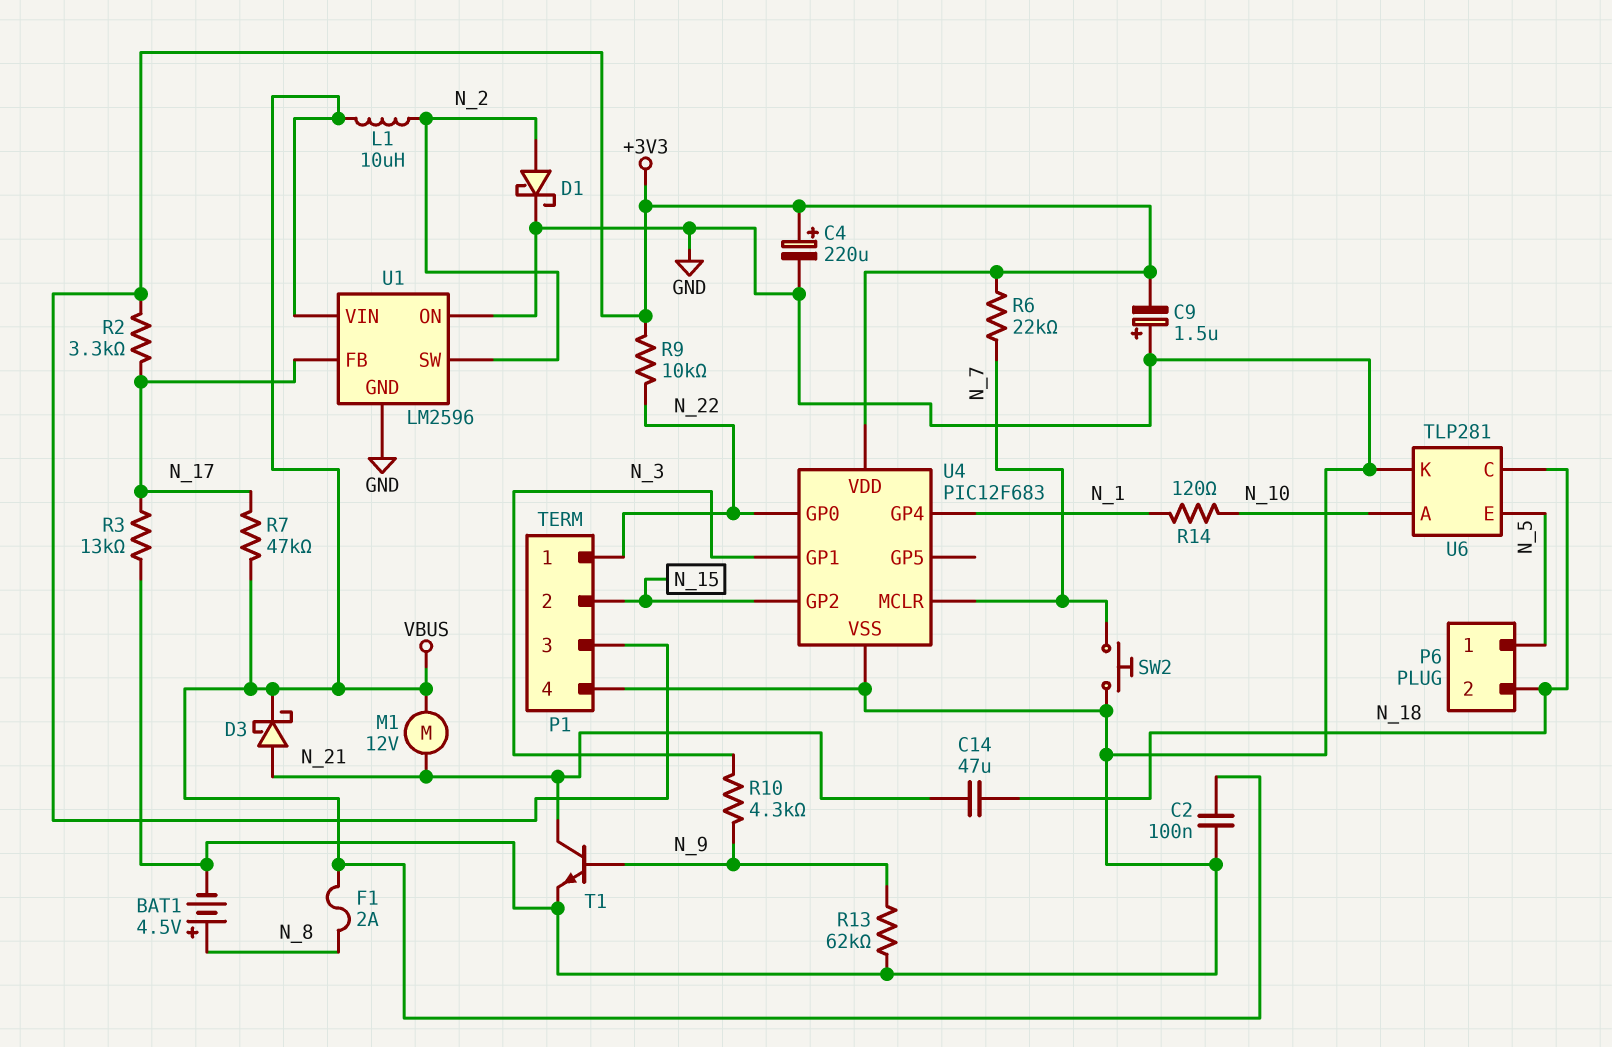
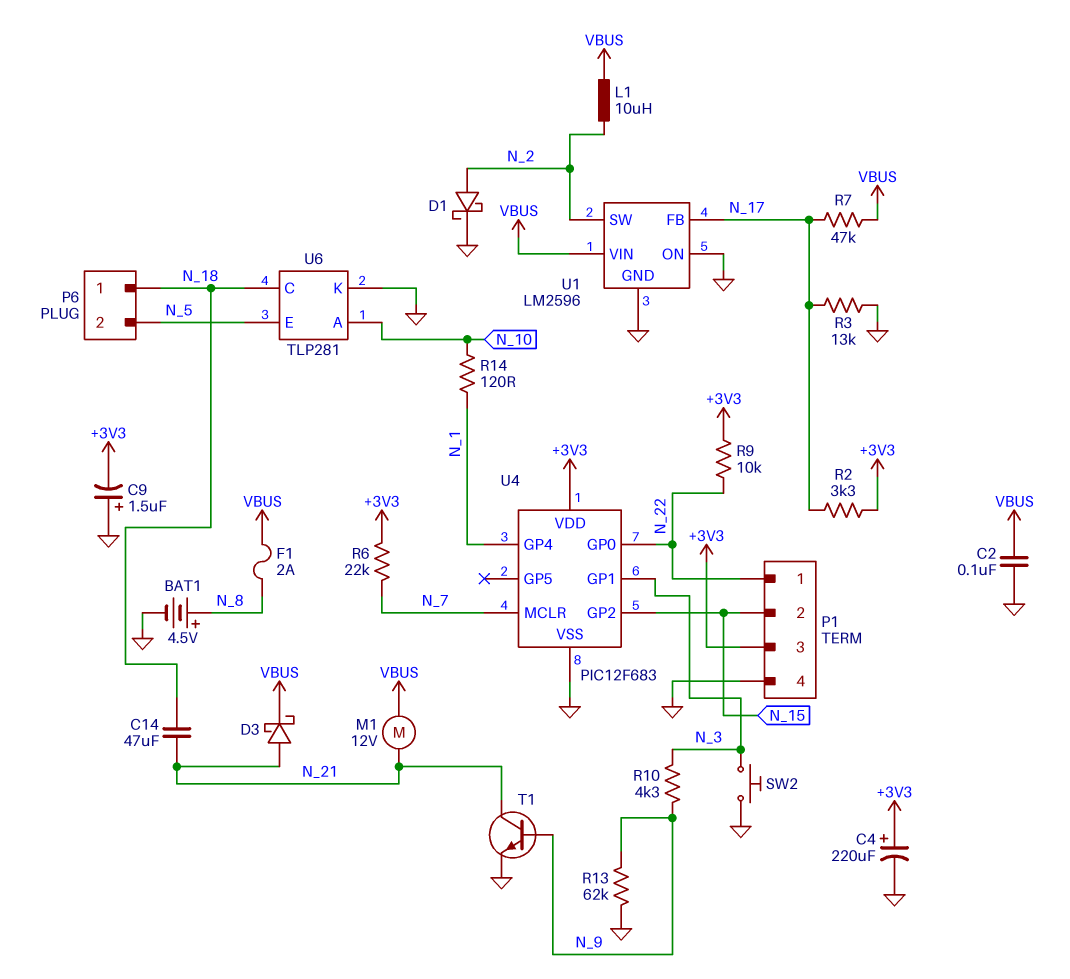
P6 pin 1: N_5 -> N_18
P6 pin 2: N_18 -> N_5
SW2: button (GND, N_7) -> button (GND, N_3)

